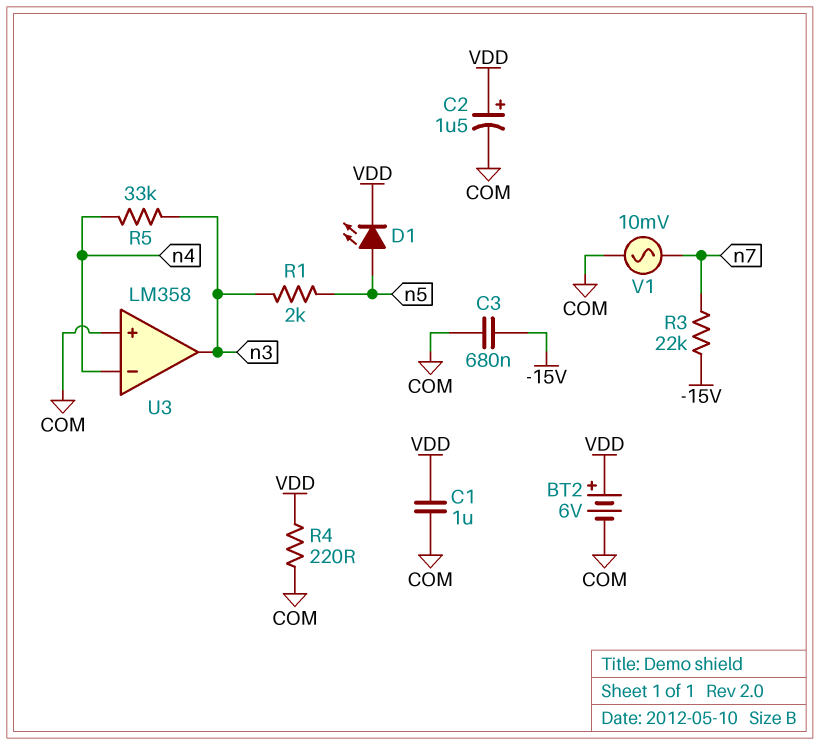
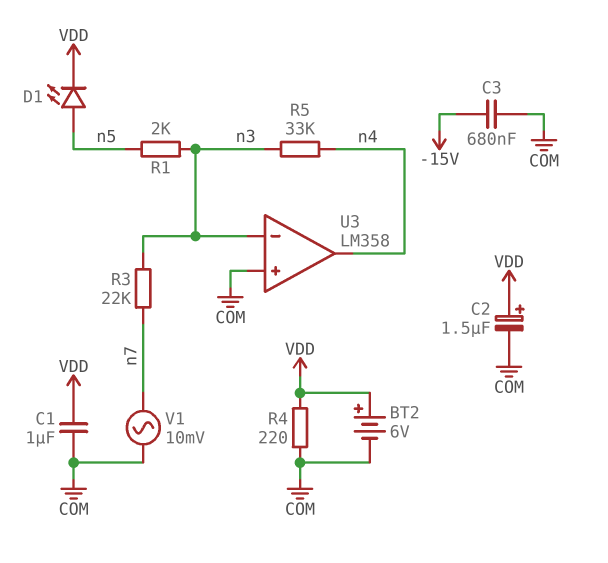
R3: 22k (-15V, n7) -> 22k (n3, n7)
U3 pin in-: n4 -> n3
U3 pin out: n3 -> n4

